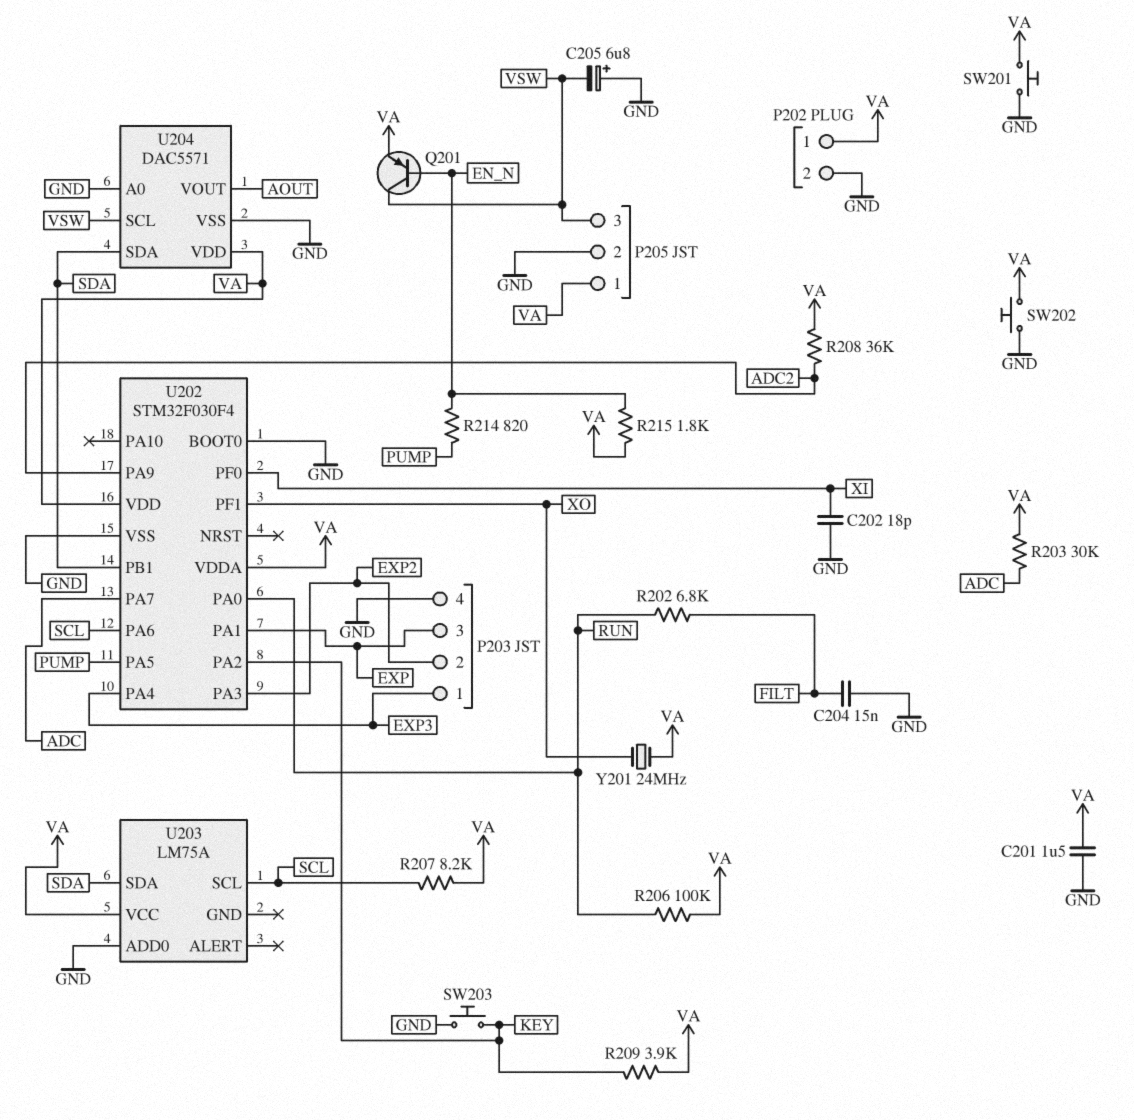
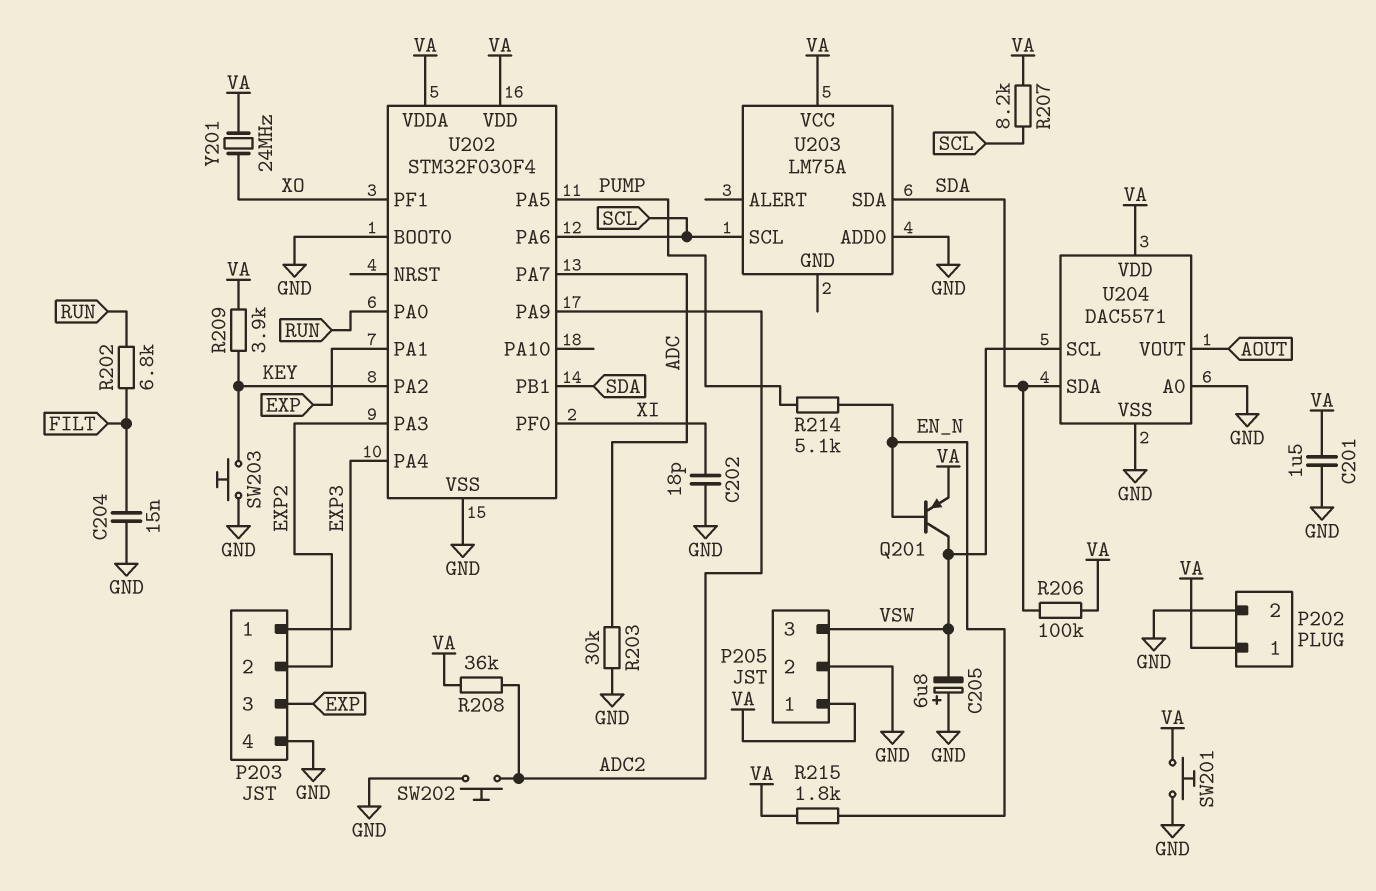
R203: 30k (ADC, VA) -> 30k (ADC, GND)
R206: 100k (RUN, VA) -> 100k (SDA, VA)
R214: 820 (EN_N, PUMP) -> 5.1k (EN_N, PUMP)
SW202: button (GND, VA) -> button (ADC2, GND)

